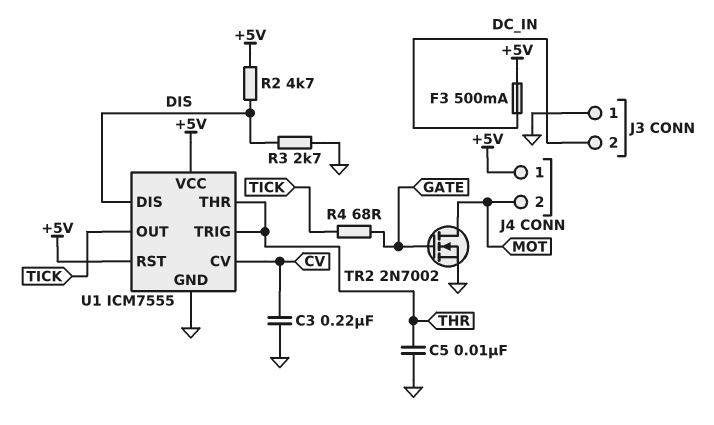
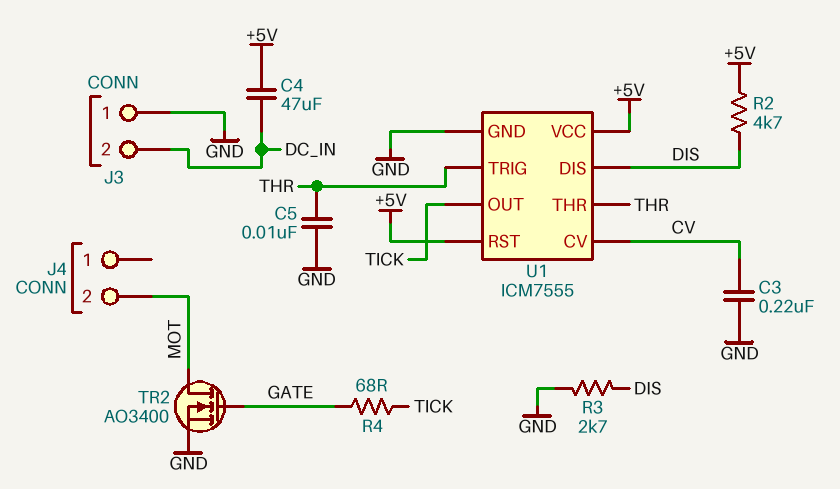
C4: none -> 47uF (+5V, DC_IN)
F3: 500mA (+5V, DC_IN) -> none
J4 pin 1: +5V -> none
TR2: NMOS 2N7002 (G GATE, D MOT, S GND) -> NMOS AO3400 (G GATE, D MOT, S GND)

